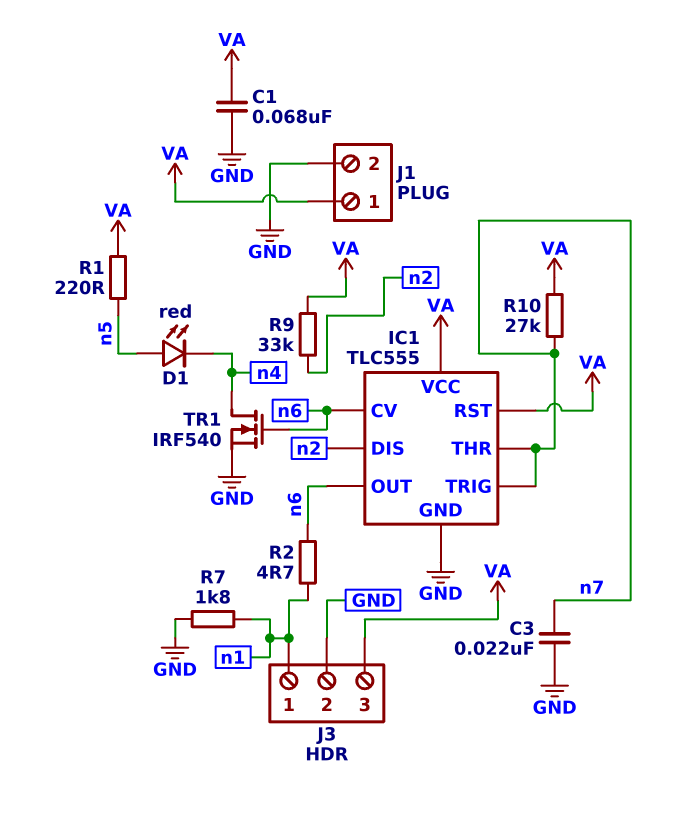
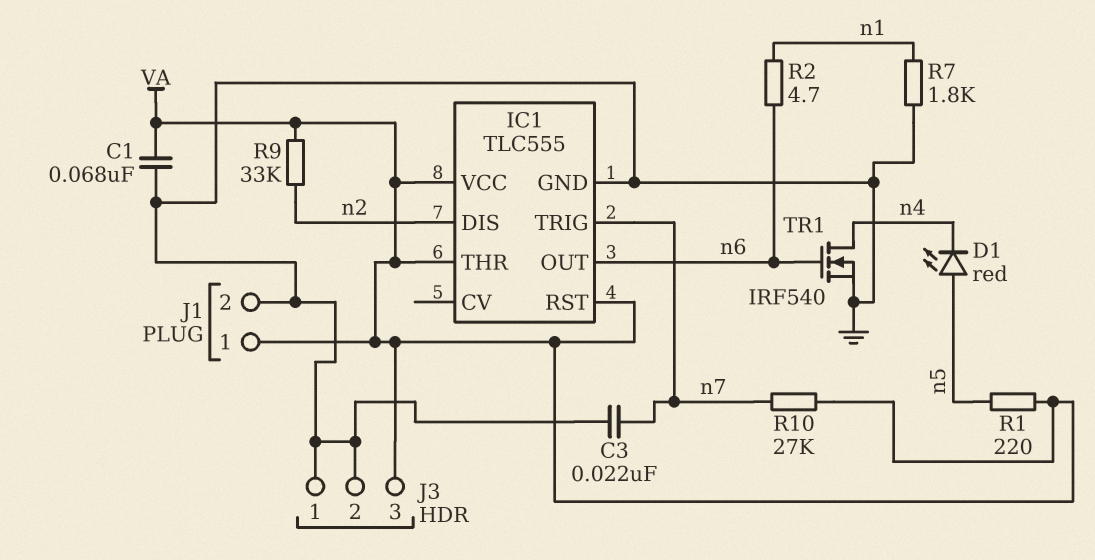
IC1 pin CV: n6 -> none
IC1 pin THR: n7 -> VA
J3 pin 1: n1 -> GND

